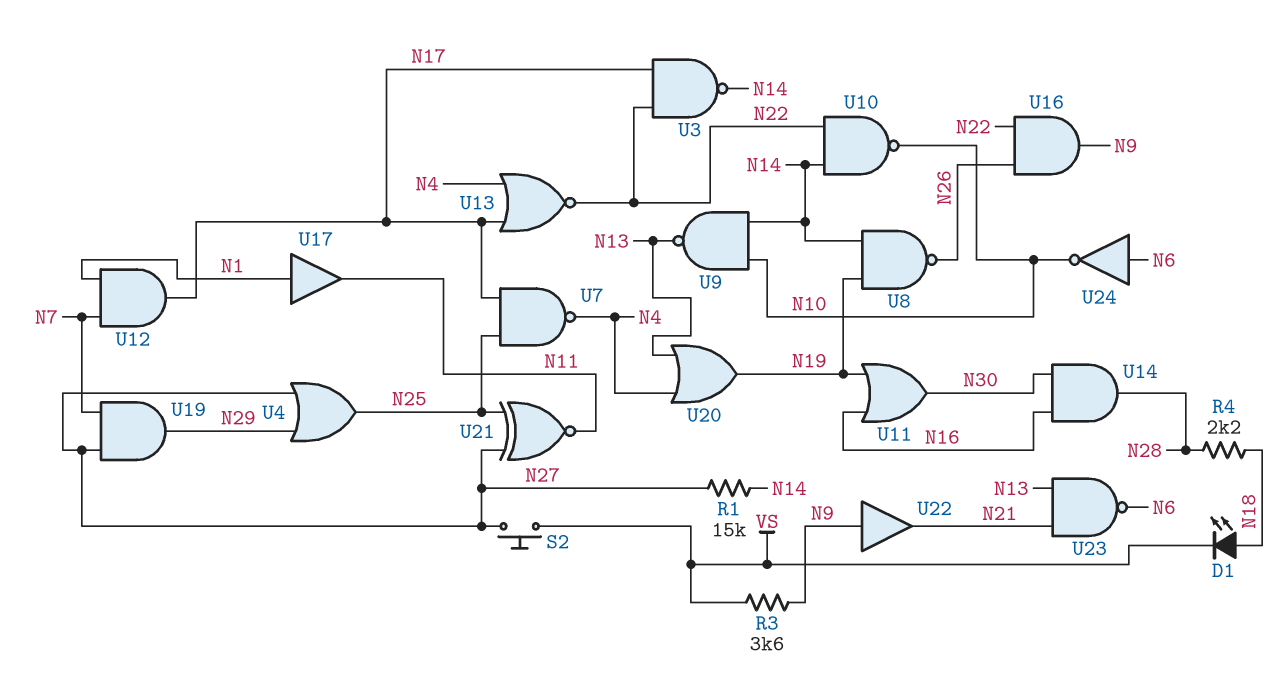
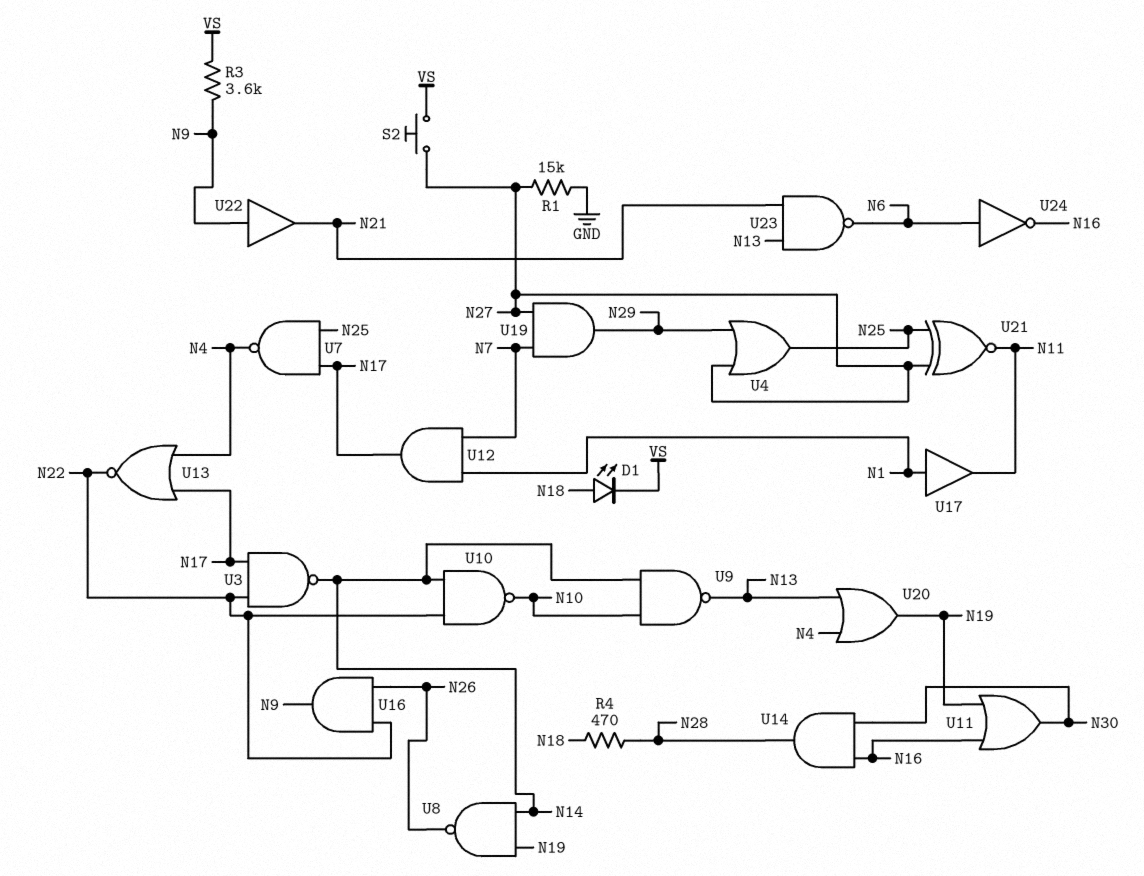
R1: 15k (N14, N27) -> 15k (GND, N27)
R4: 2.2k (N18, N28) -> 470 (N18, N28)
U24: NOT (in N6, out N10) -> NOT (in N6, out N16)

